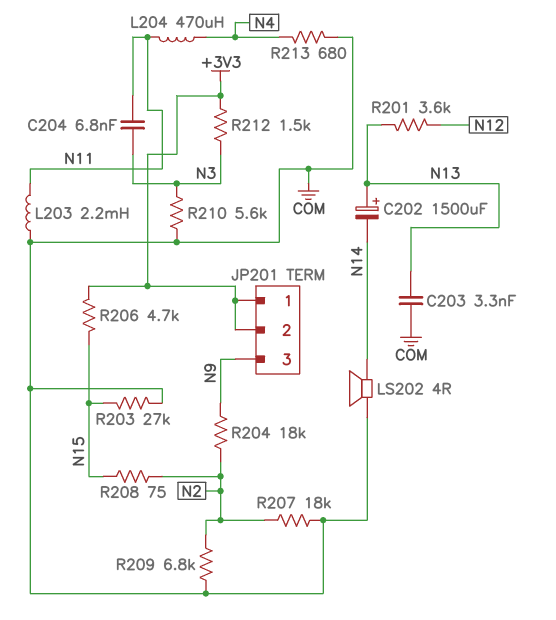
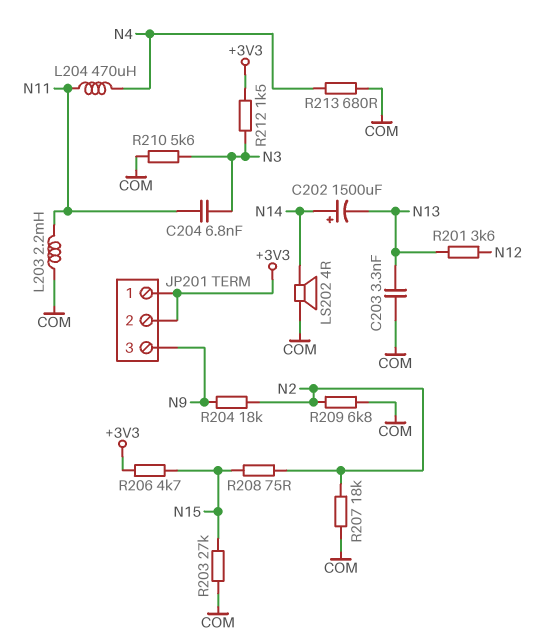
C202: 1500uF (plus N13, minus N14) -> 1500uF (plus N14, minus N13)

